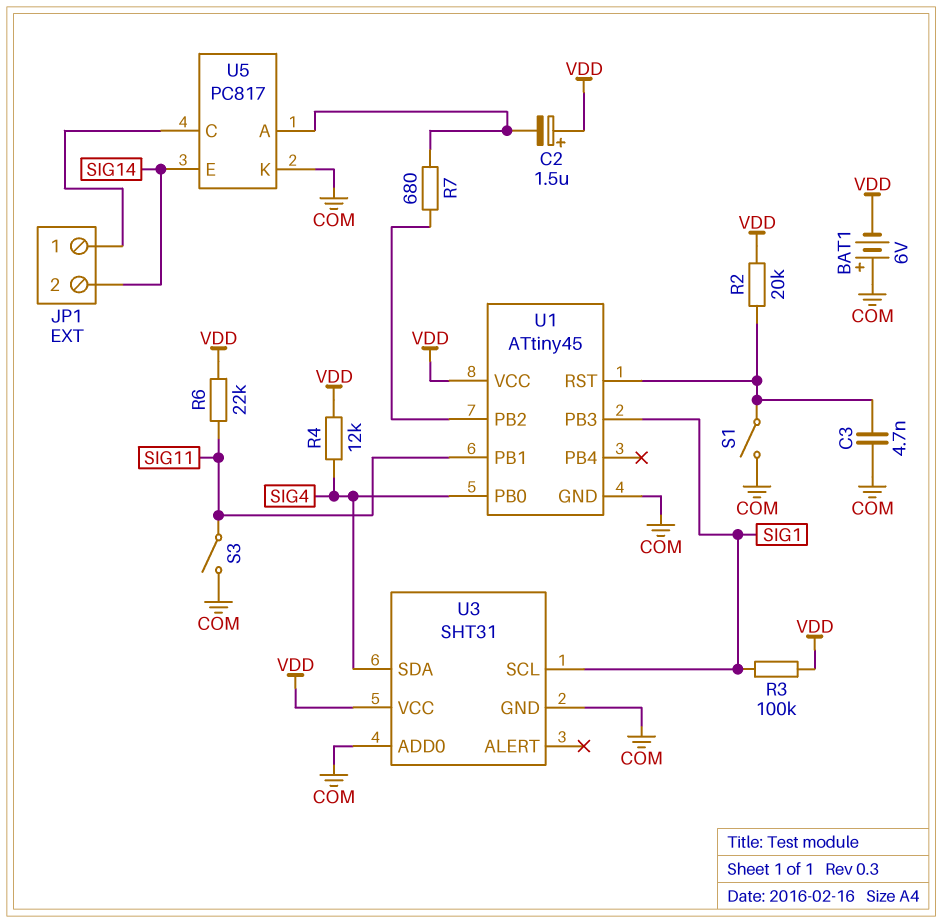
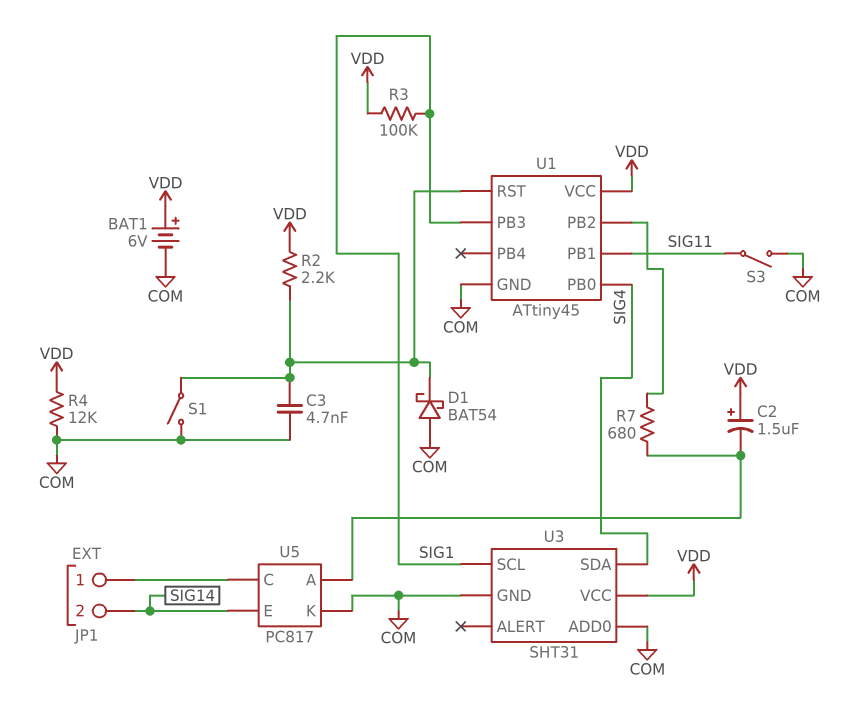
BAT1: 6V (plus COM, minus VDD) -> 6V (plus VDD, minus COM)
D1: none -> schottky BAT54 (A COM, K U1/RST)
R2: 20k (U1/RST, VDD) -> 2.2k (U1/RST, VDD)
R4: 12k (SIG4, VDD) -> 12k (COM, VDD)
R6: 22k (SIG11, VDD) -> none

